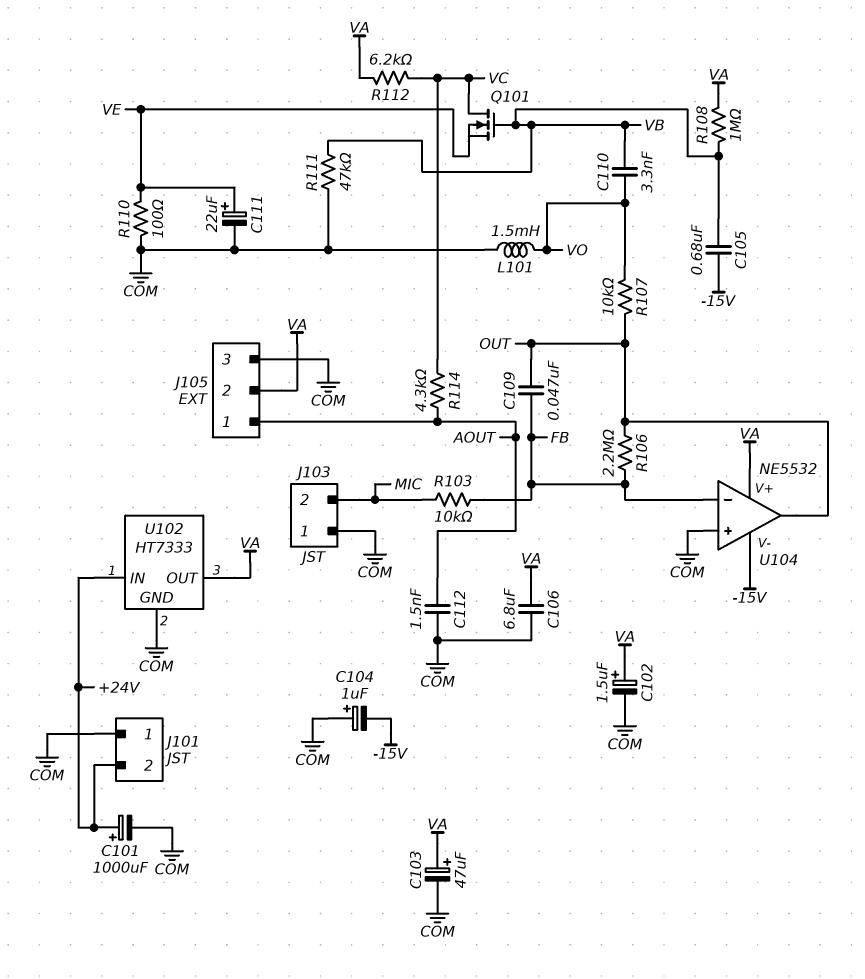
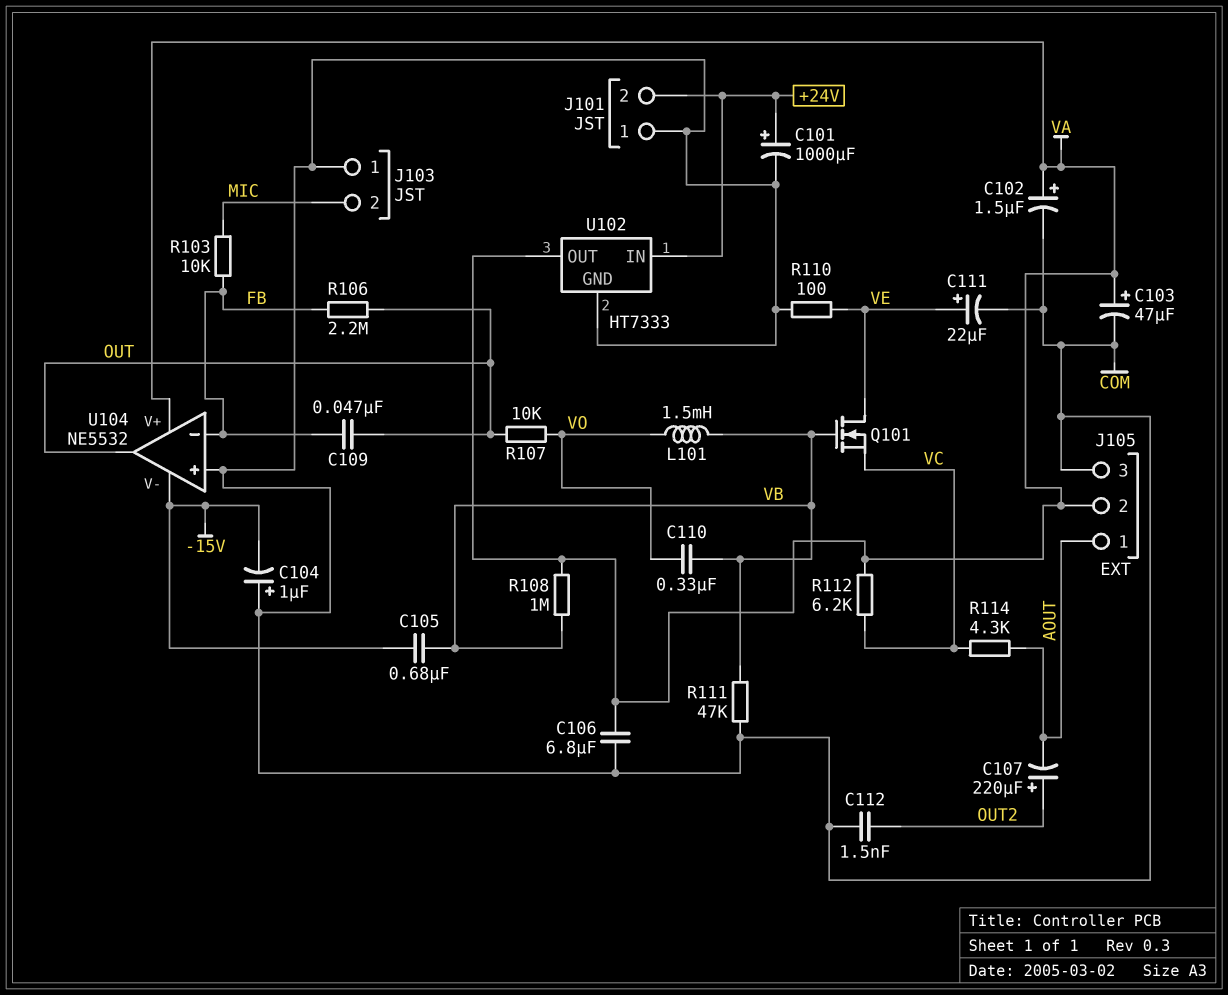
C107: none -> 220uF (plus OUT2, minus AOUT)
C110: 3.3nF (VB, VO) -> 330nF (VB, VO)
C112: 1.5nF (AOUT, COM) -> 1.5nF (COM, OUT2)
L101: 1.5mH (COM, VO) -> 1.5mH (VB, VO)
Q101: NMOS (G VB, D VC, S VE) -> NMOS (G VB, D VE, S VC)

